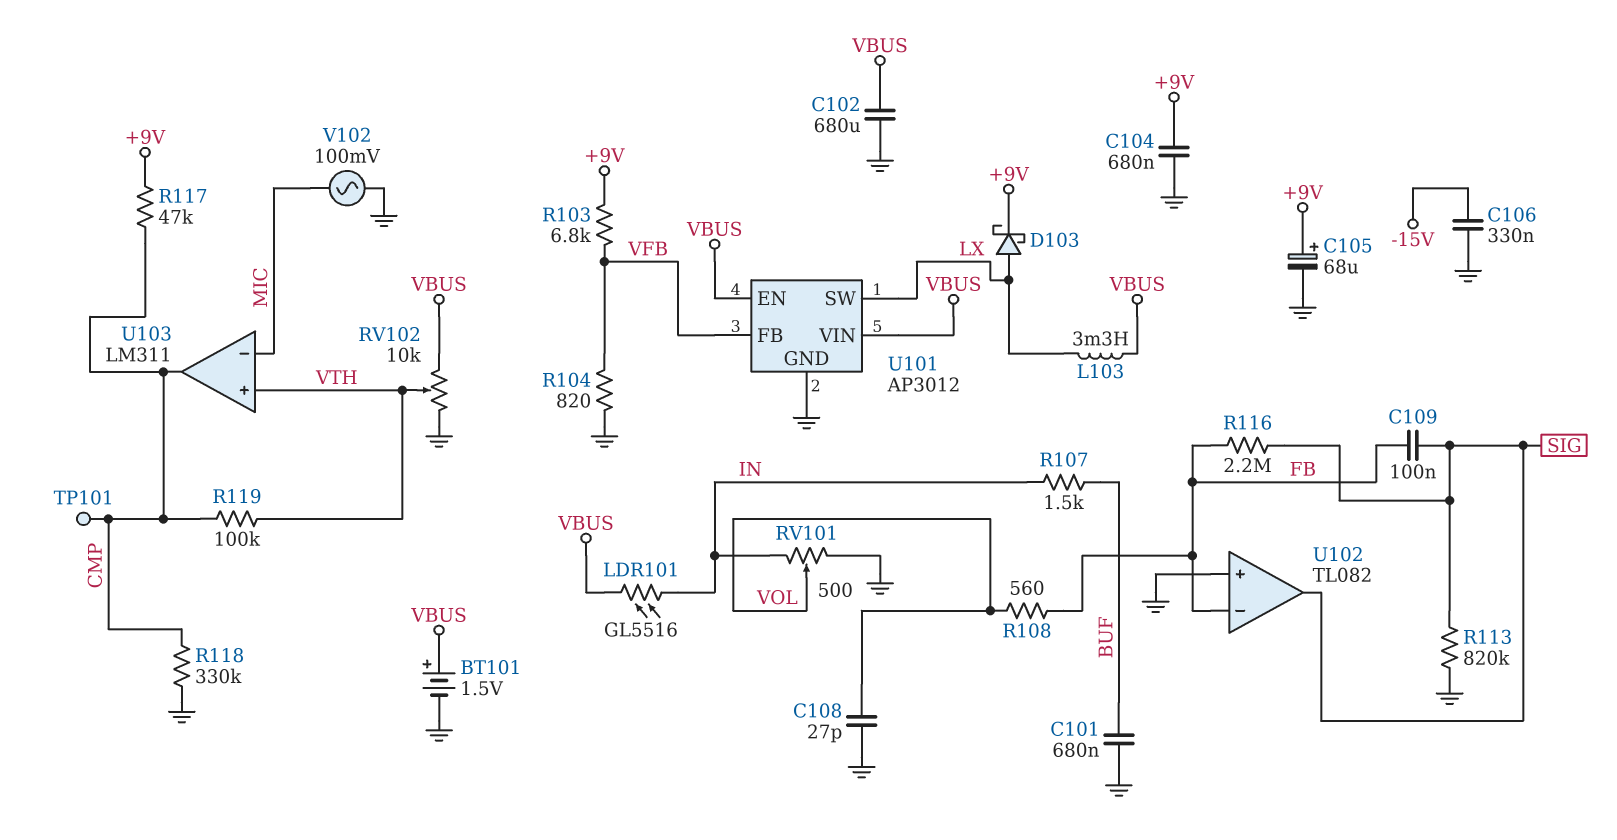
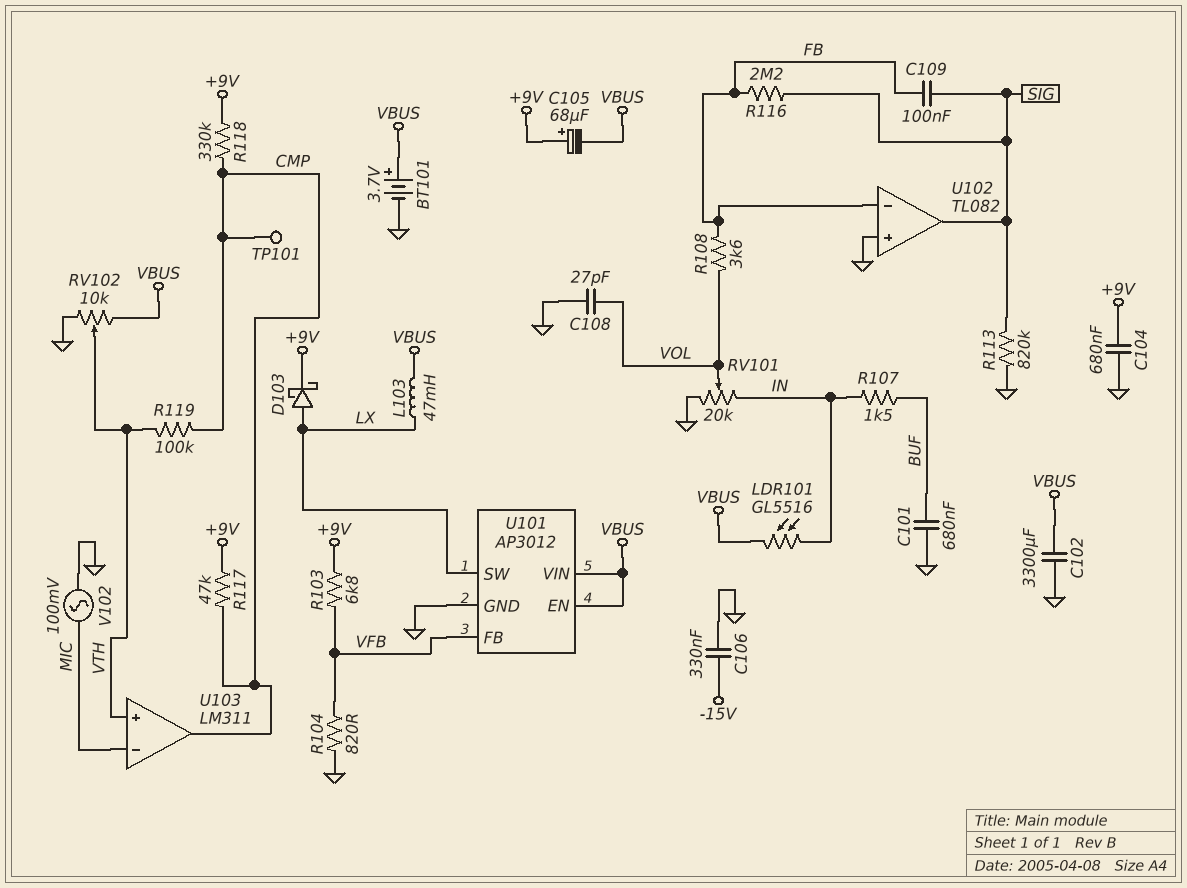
BT101: 1.5V (plus VBUS, minus GND) -> 3.7V (plus VBUS, minus GND)
C102: 680uF (GND, VBUS) -> 3300uF (GND, VBUS)
C105: 68uF (plus +9V, minus GND) -> 68uF (plus +9V, minus VBUS)
L103: 3.3mH (LX, VBUS) -> 47mH (LX, VBUS)
R108: 560 (FB, VOL) -> 3.6k (FB, VOL)
R118: 330k (CMP, GND) -> 330k (+9V, CMP)
RV101: 500 (GND, IN, wiper VOL) -> 20k (GND, IN, wiper VOL)

